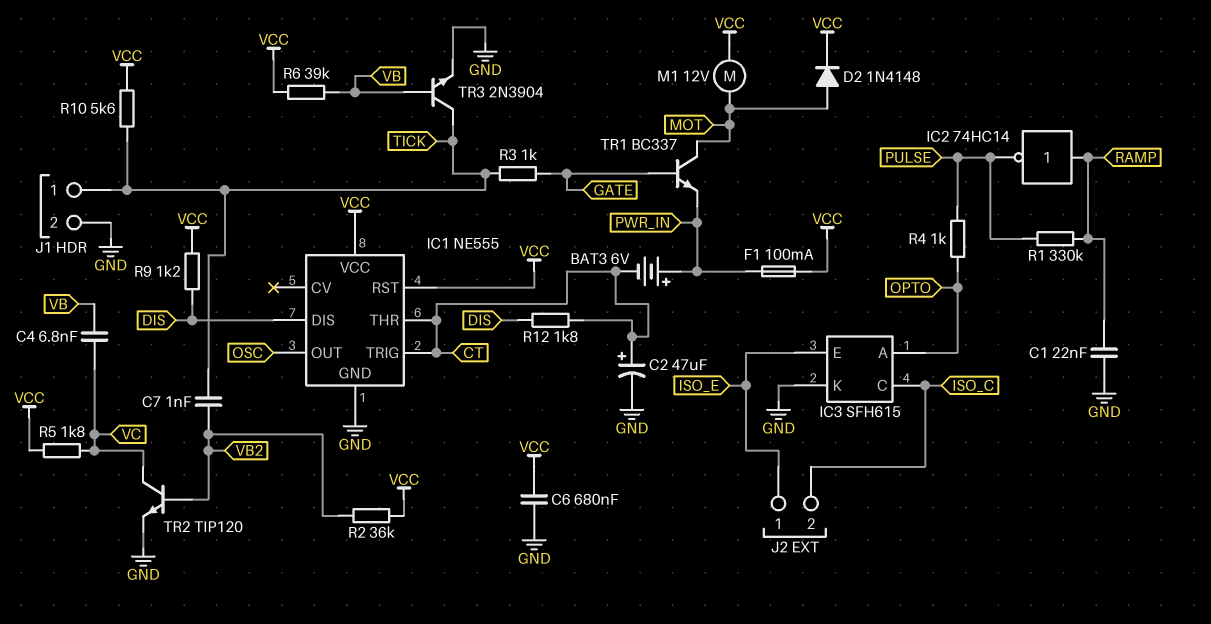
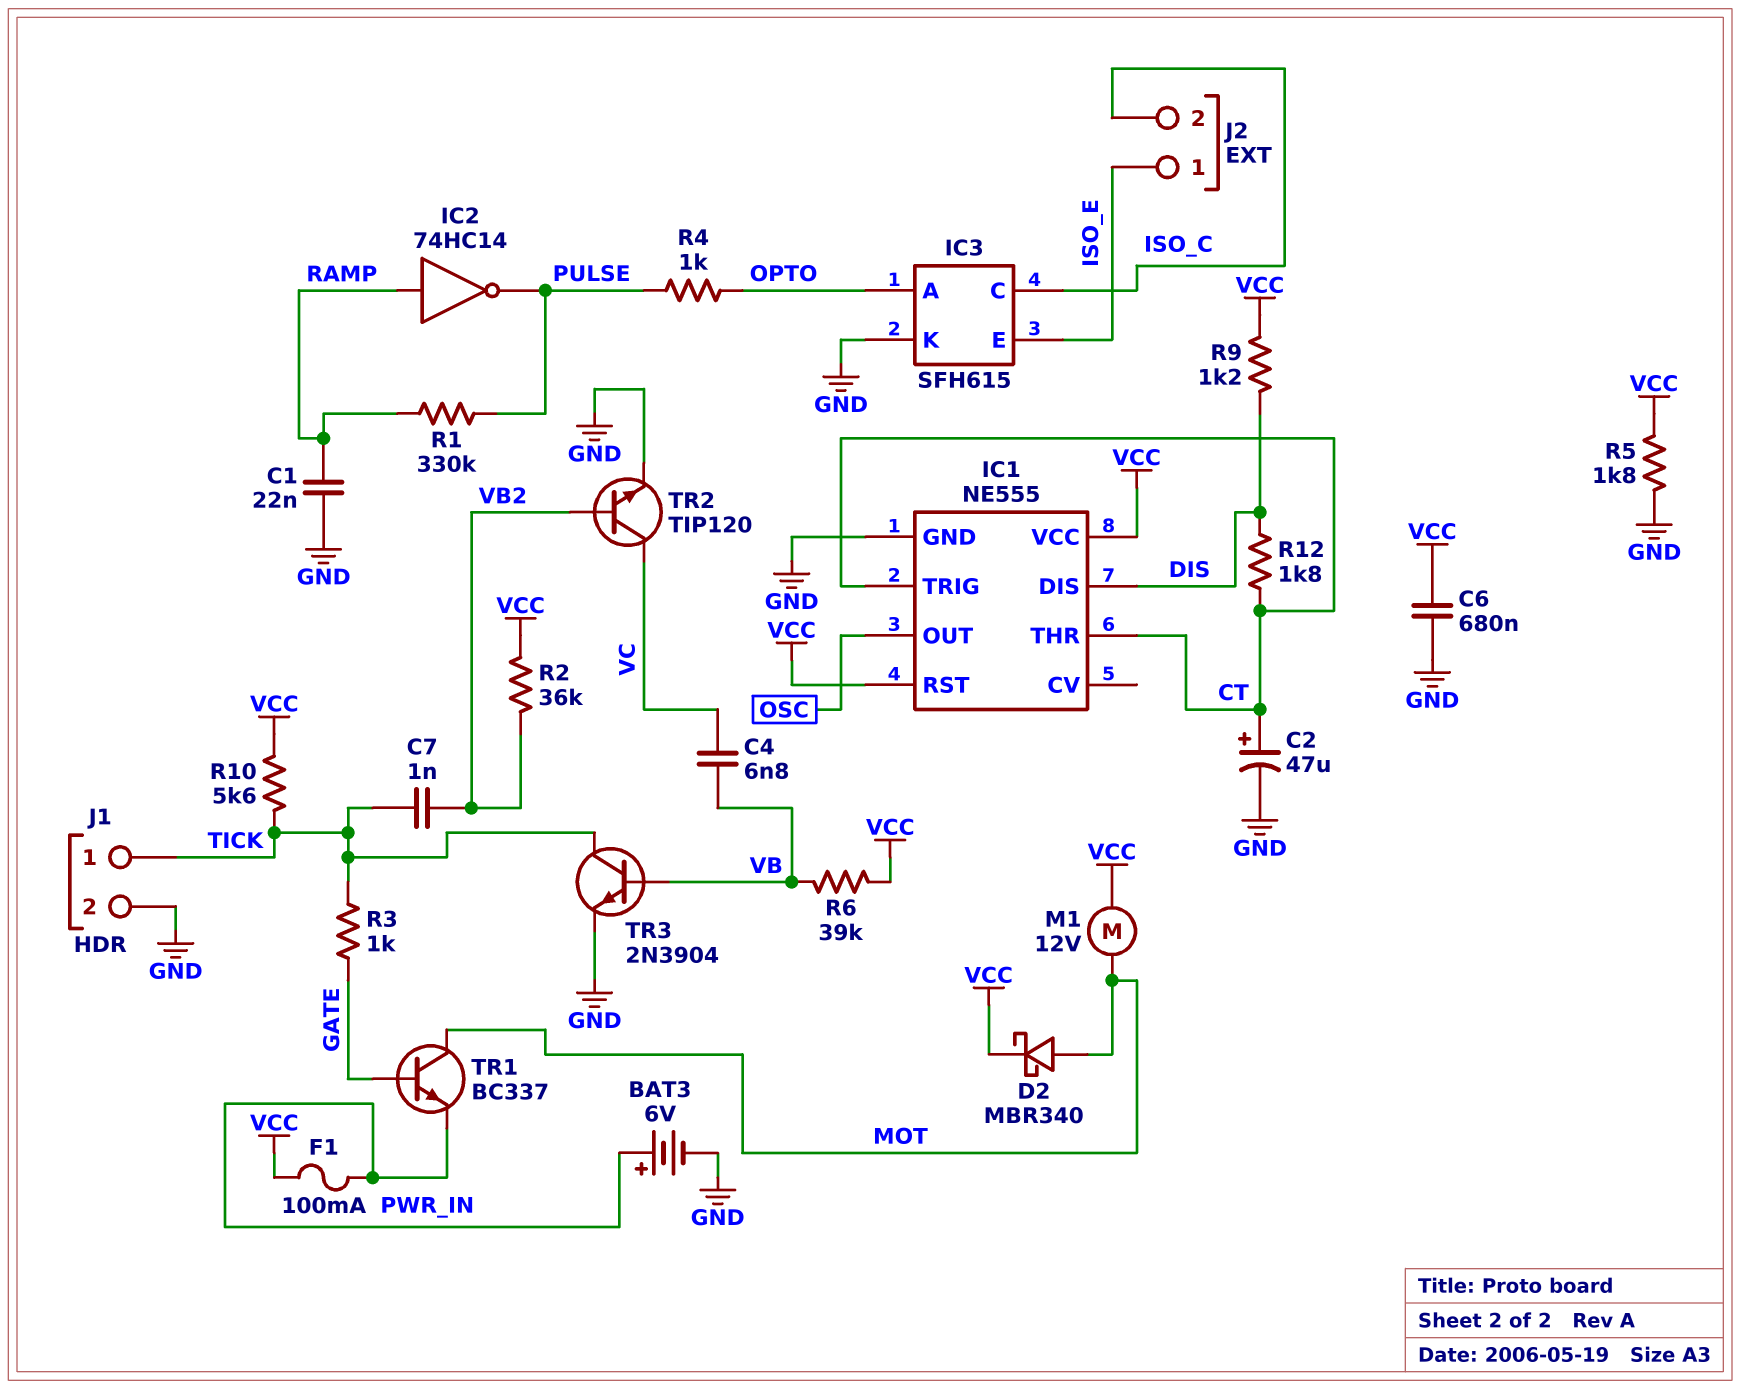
BAT3: 6V (plus PWR_IN, minus CT) -> 6V (plus PWR_IN, minus GND)
D2: diode 1N4148 (A MOT, K VCC) -> schottky MBR340 (A MOT, K VCC)
R5: 1.8k (VC, VCC) -> 1.8k (GND, VCC)

